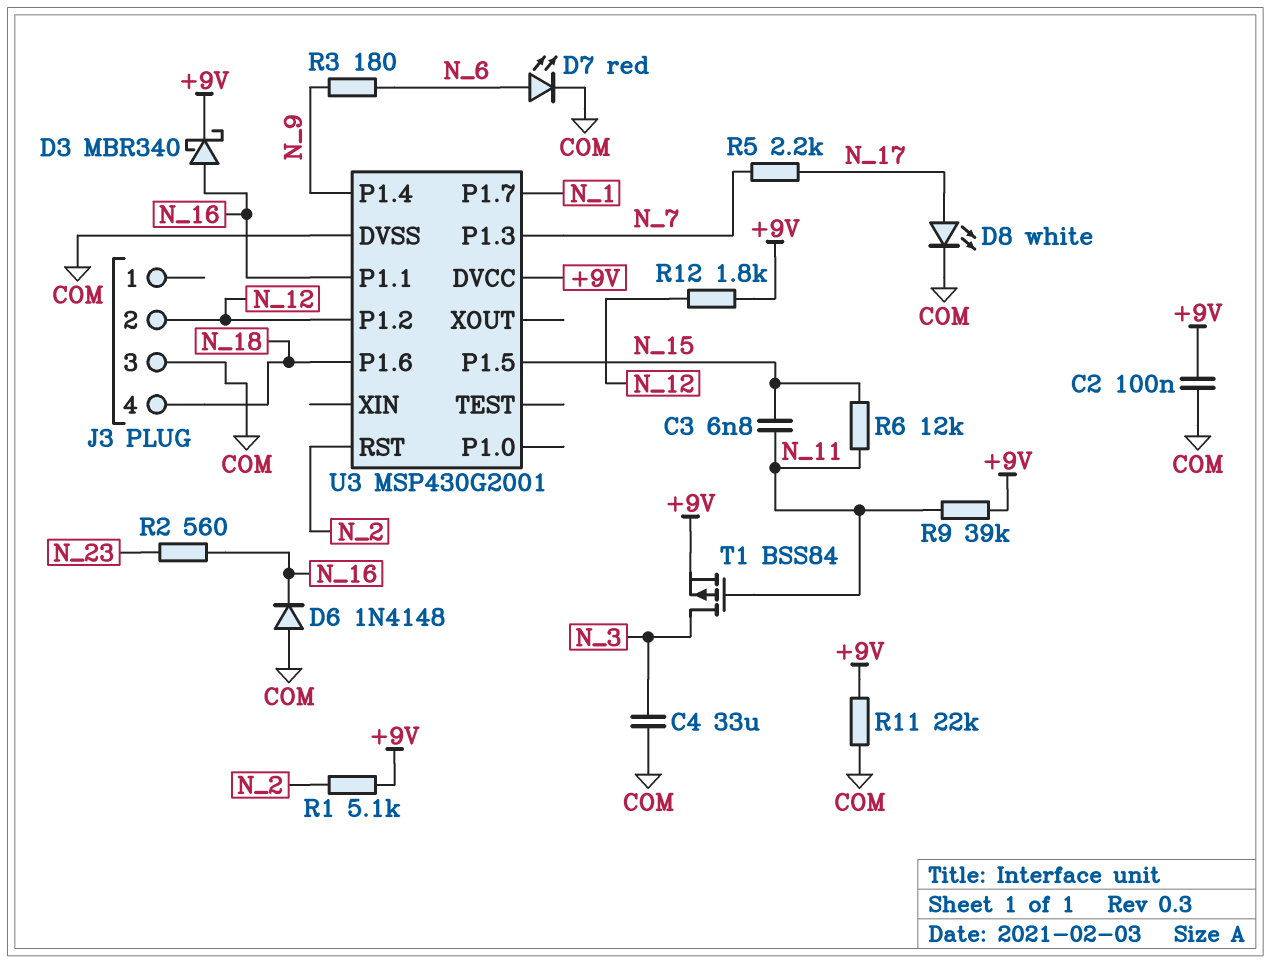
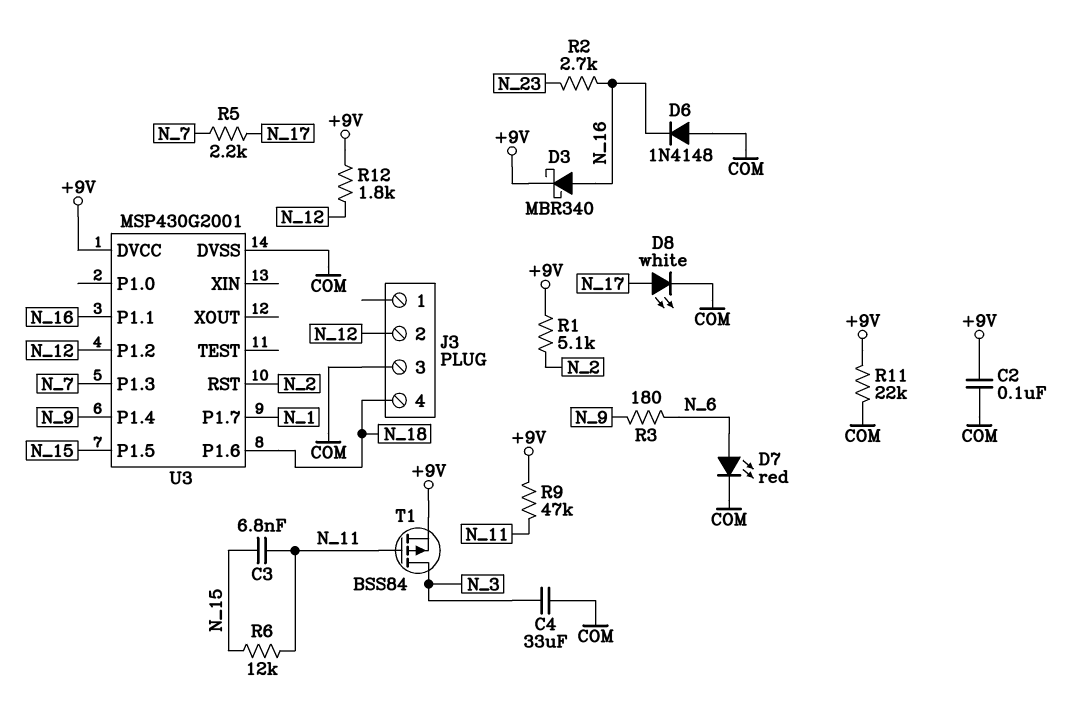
R2: 560 (N_16, N_23) -> 2.7k (N_16, N_23)
R9: 39k (+9V, N_11) -> 47k (+9V, N_11)

